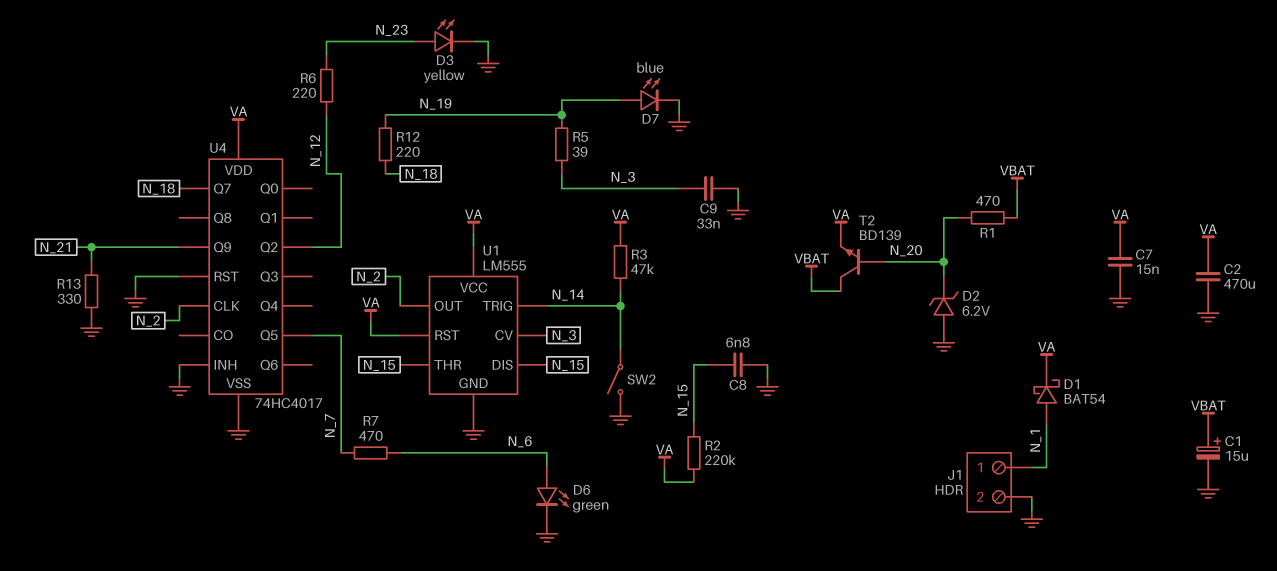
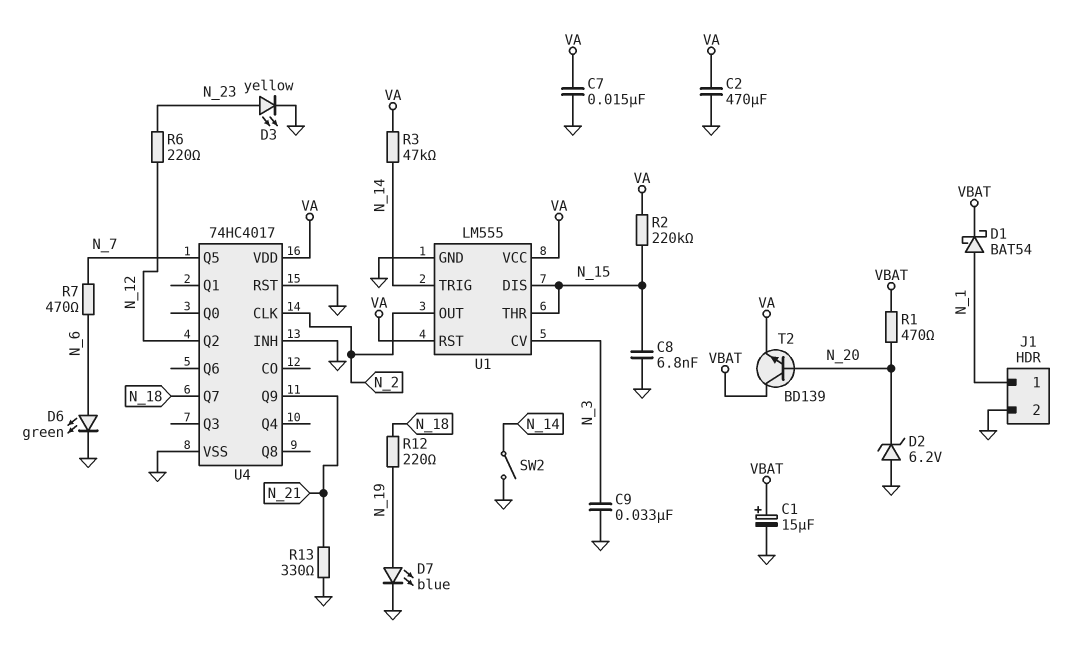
D1: schottky BAT54 (A N_1, K VA) -> schottky BAT54 (A N_1, K VBAT)
R5: 39 (N_3, N_19) -> none

